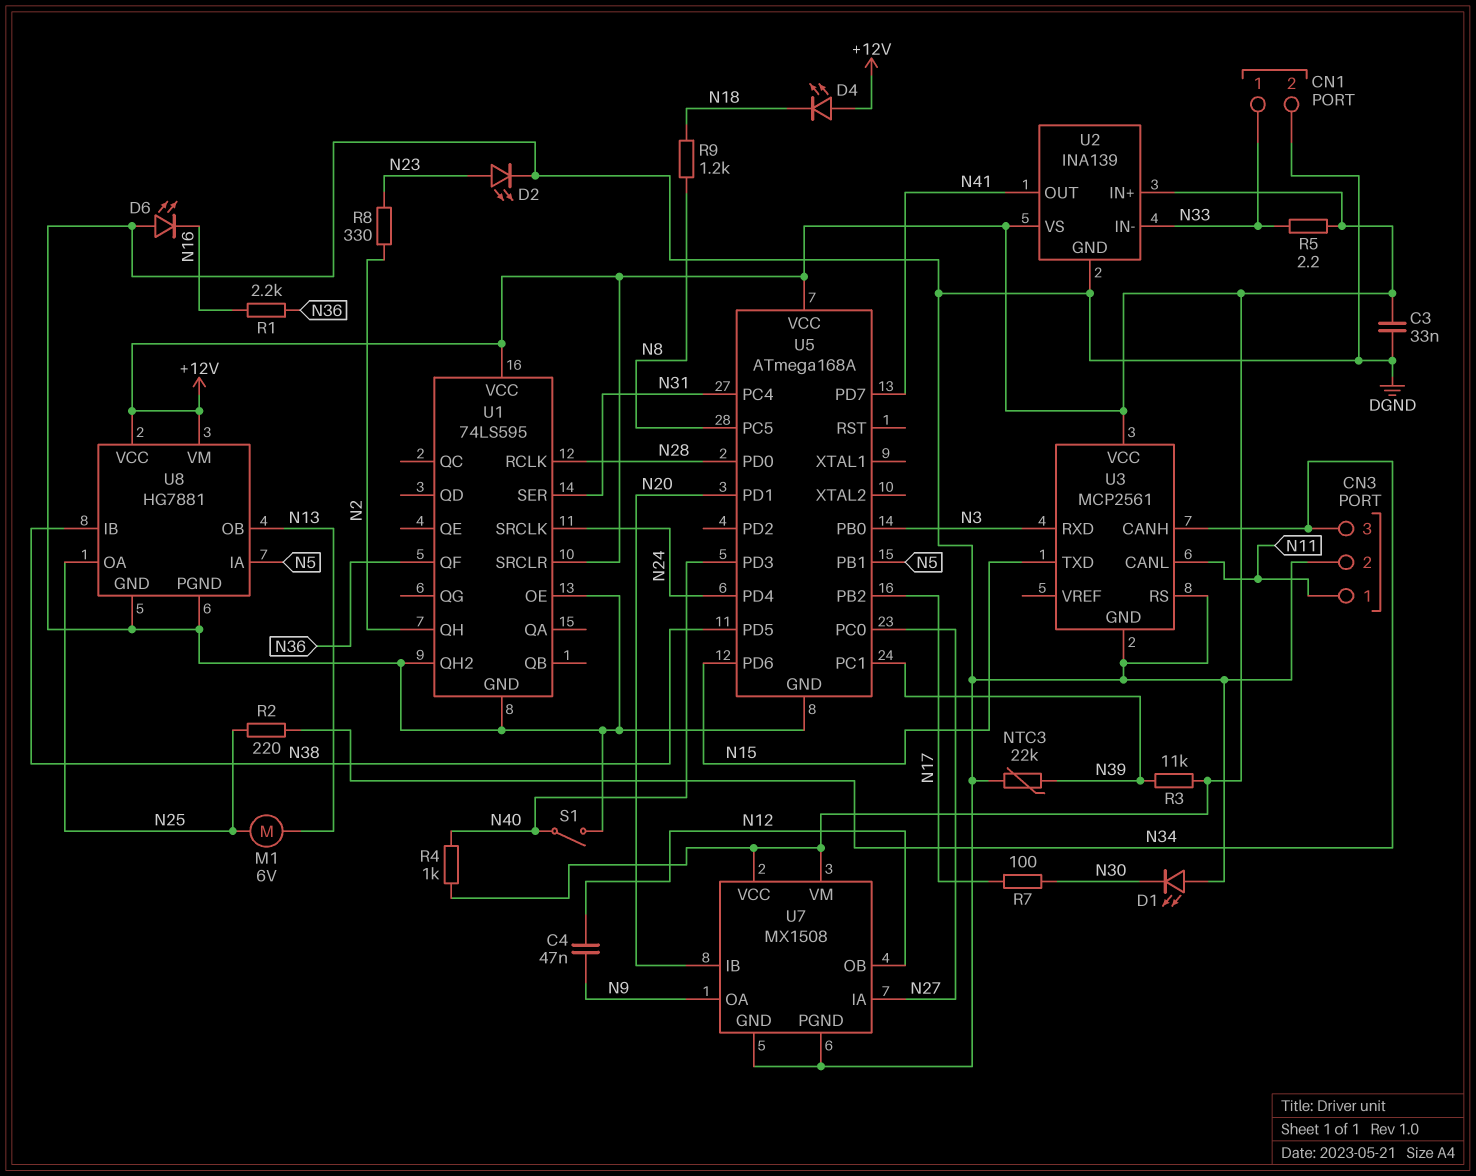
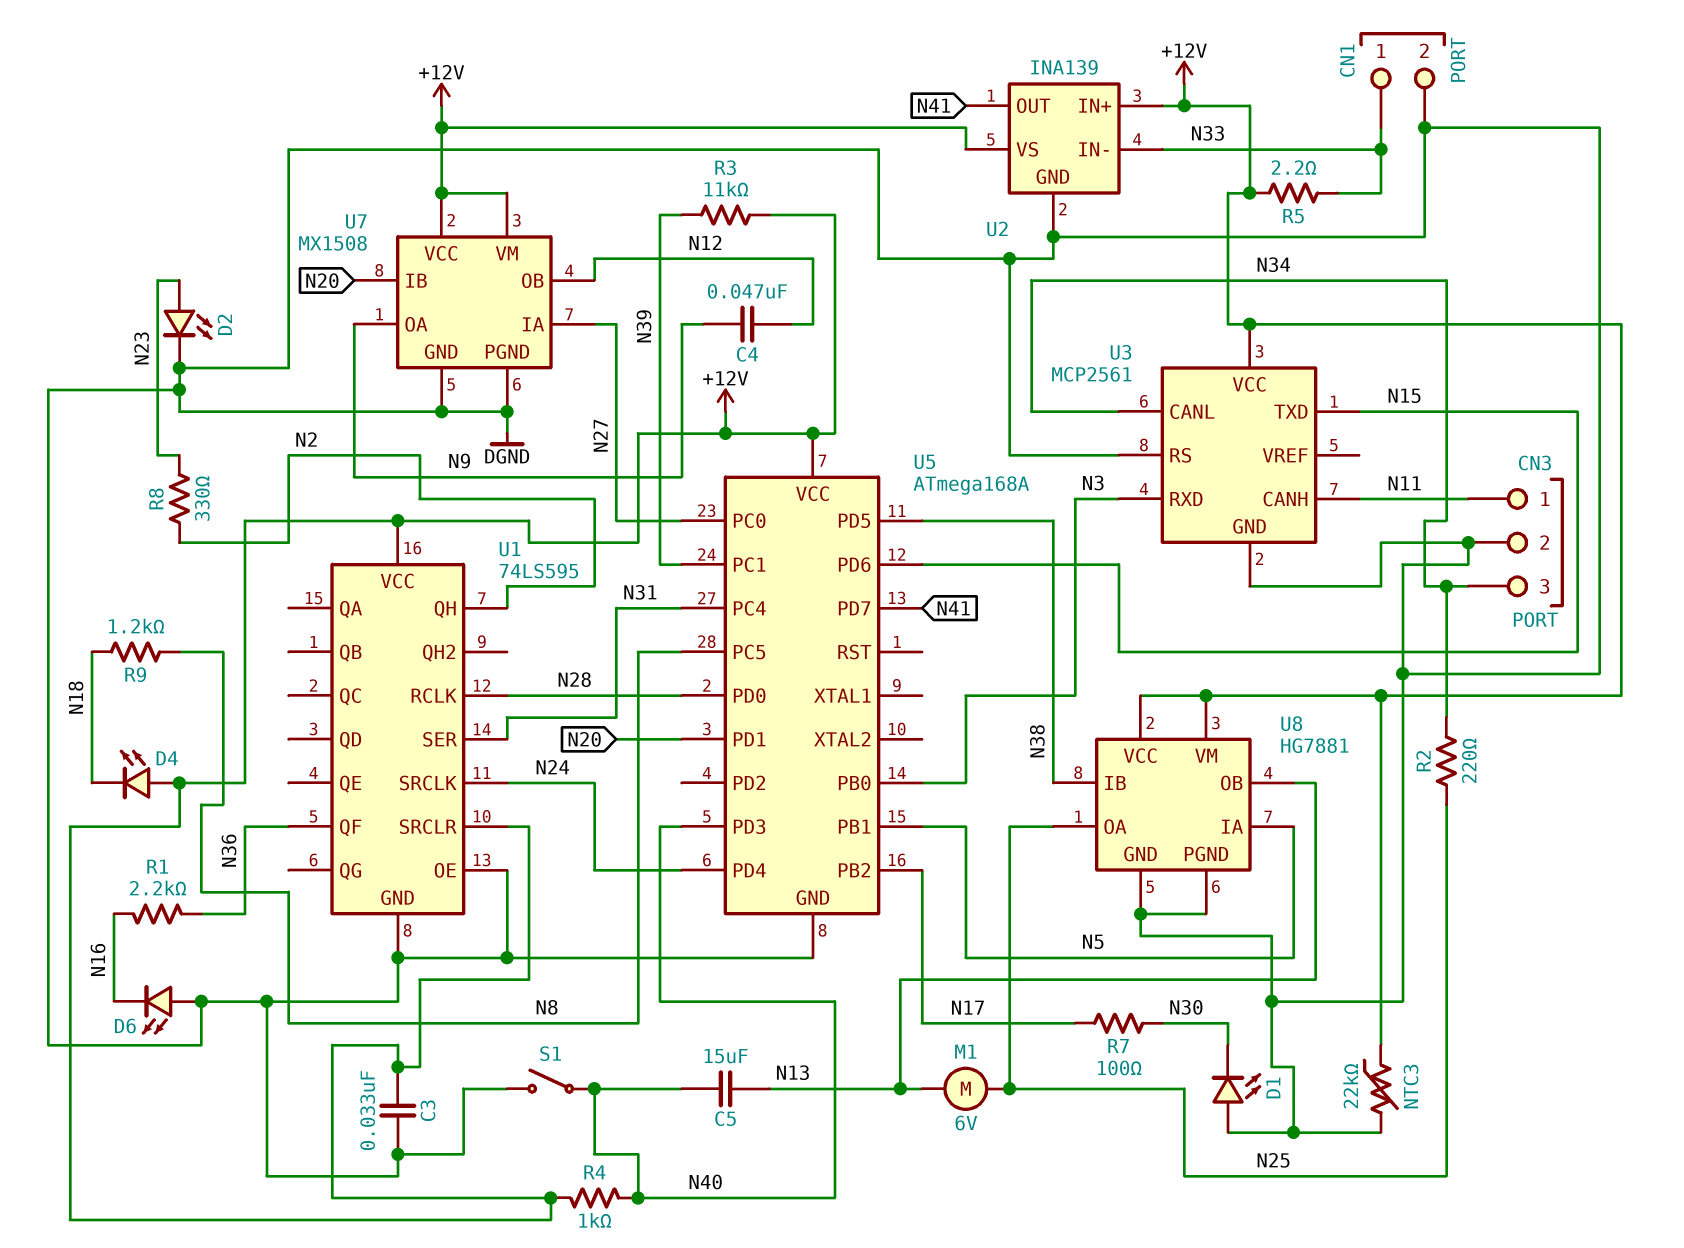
C5: none -> 15uF (N13, N40)
NTC3: 22k (DGND, N39) -> 22k (+12V, DGND)
U1 pin QH2: DGND -> none
U3 pin CANH: N34 -> N11
U3 pin CANL: N11 -> N34

